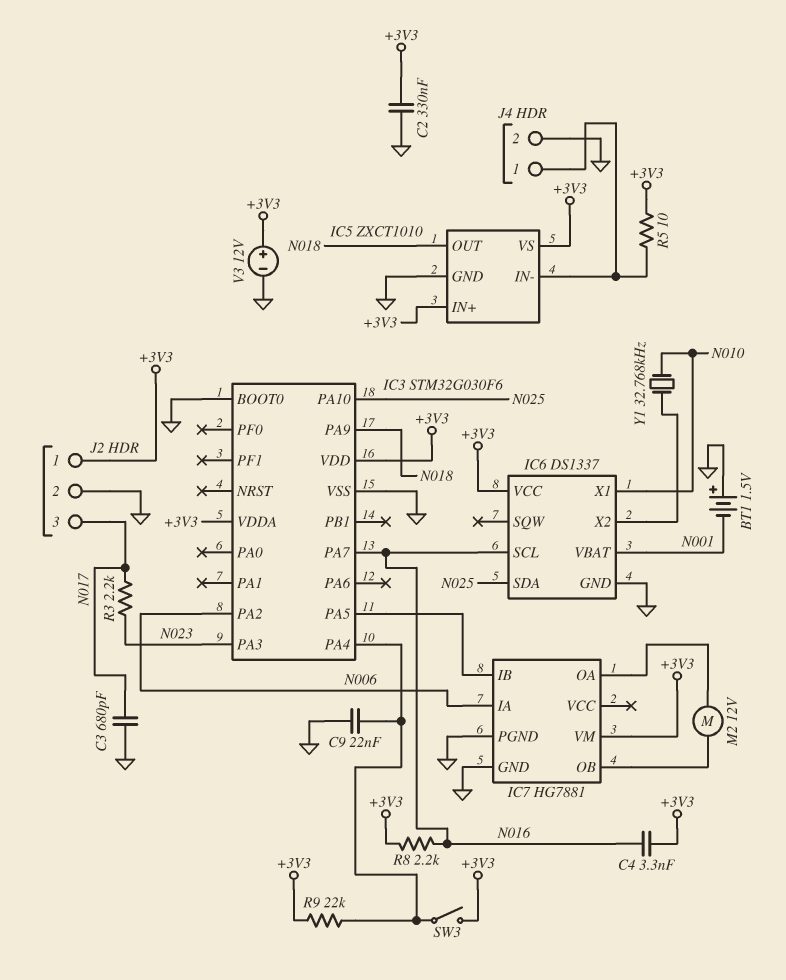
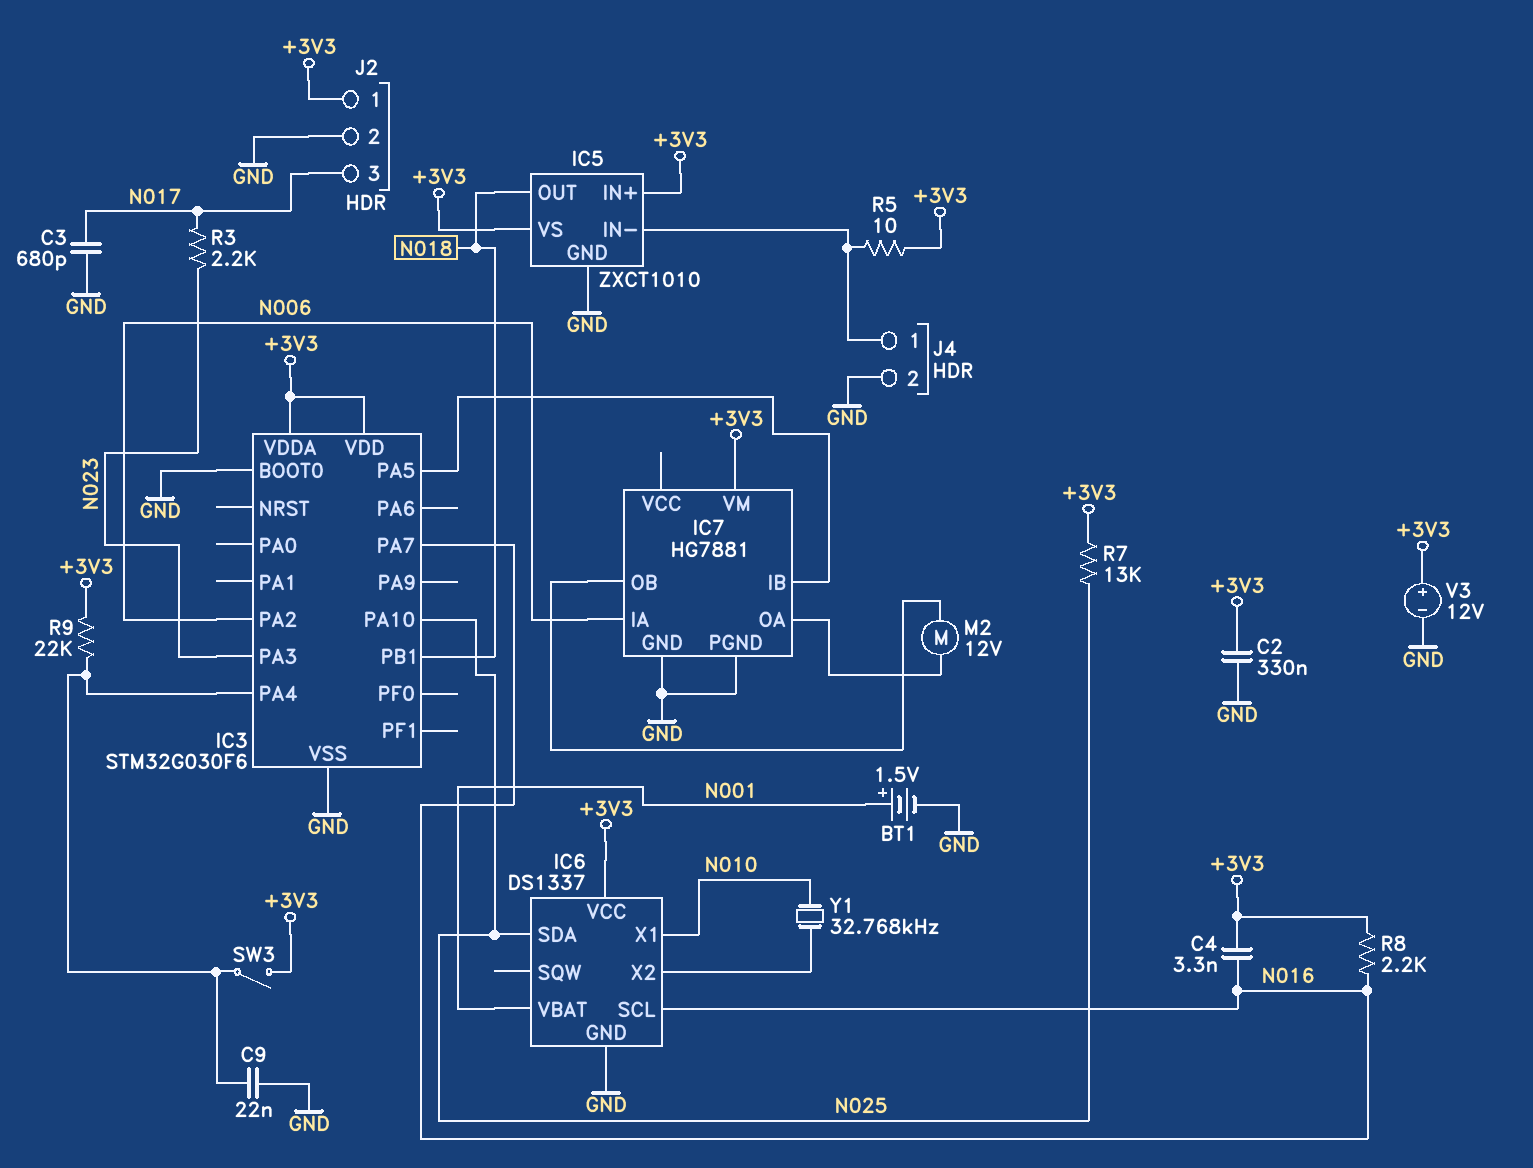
BT1: 1.5V (plus GND, minus N001) -> 1.5V (plus N001, minus GND)
IC3 pin PA9: N018 -> none
IC3 pin PB1: none -> N018
R7: none -> 13k (+3V3, N025)

